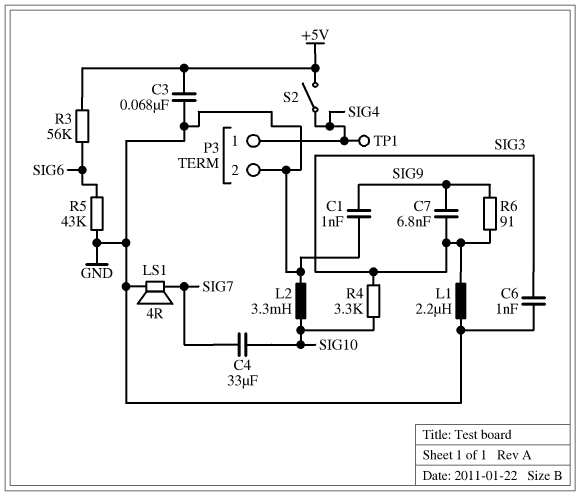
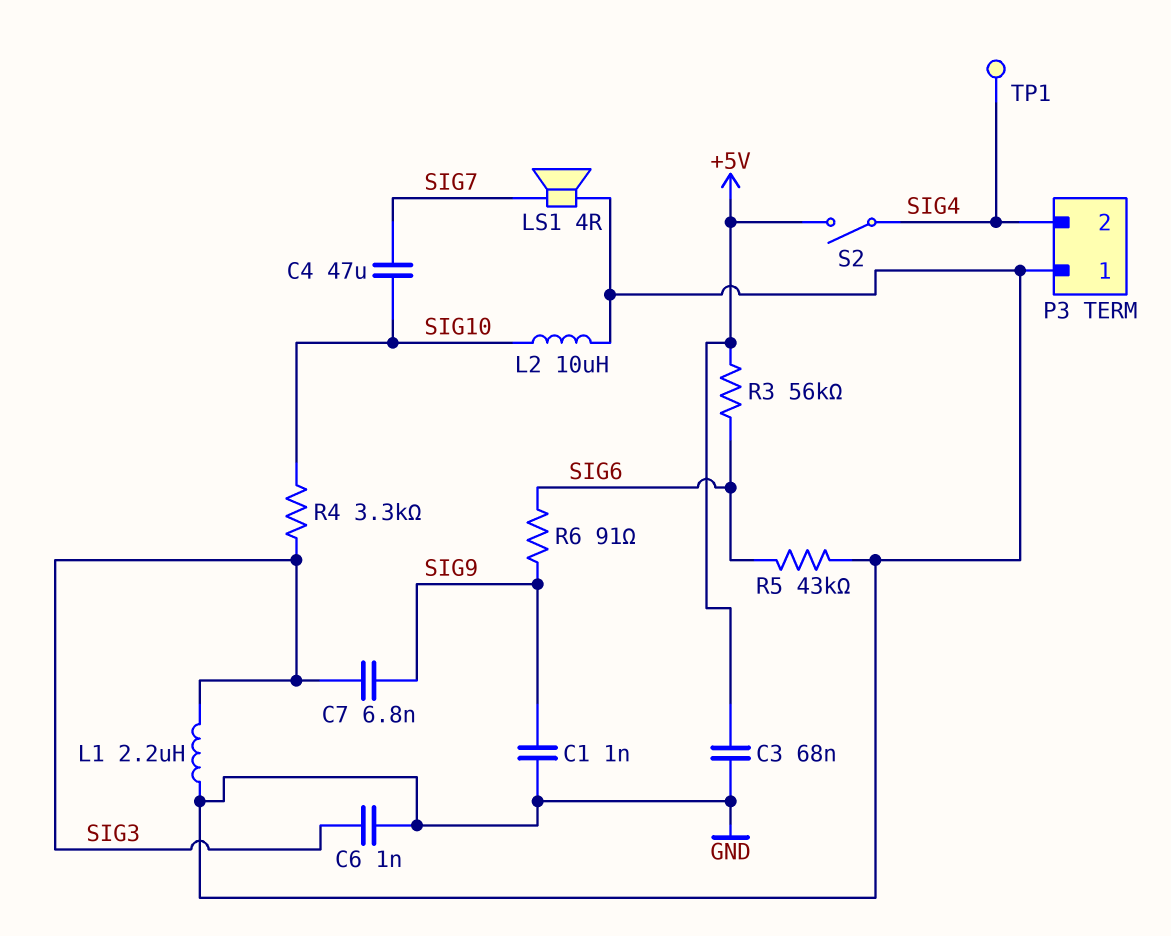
C4: 33uF (SIG7, SIG10) -> 47uF (SIG7, SIG10)
L2: 3.3mH (GND, SIG10) -> 10uH (GND, SIG10)
P3 pin 1: SIG4 -> GND
P3 pin 2: GND -> SIG4
R6: 91 (SIG3, SIG9) -> 91 (SIG6, SIG9)

